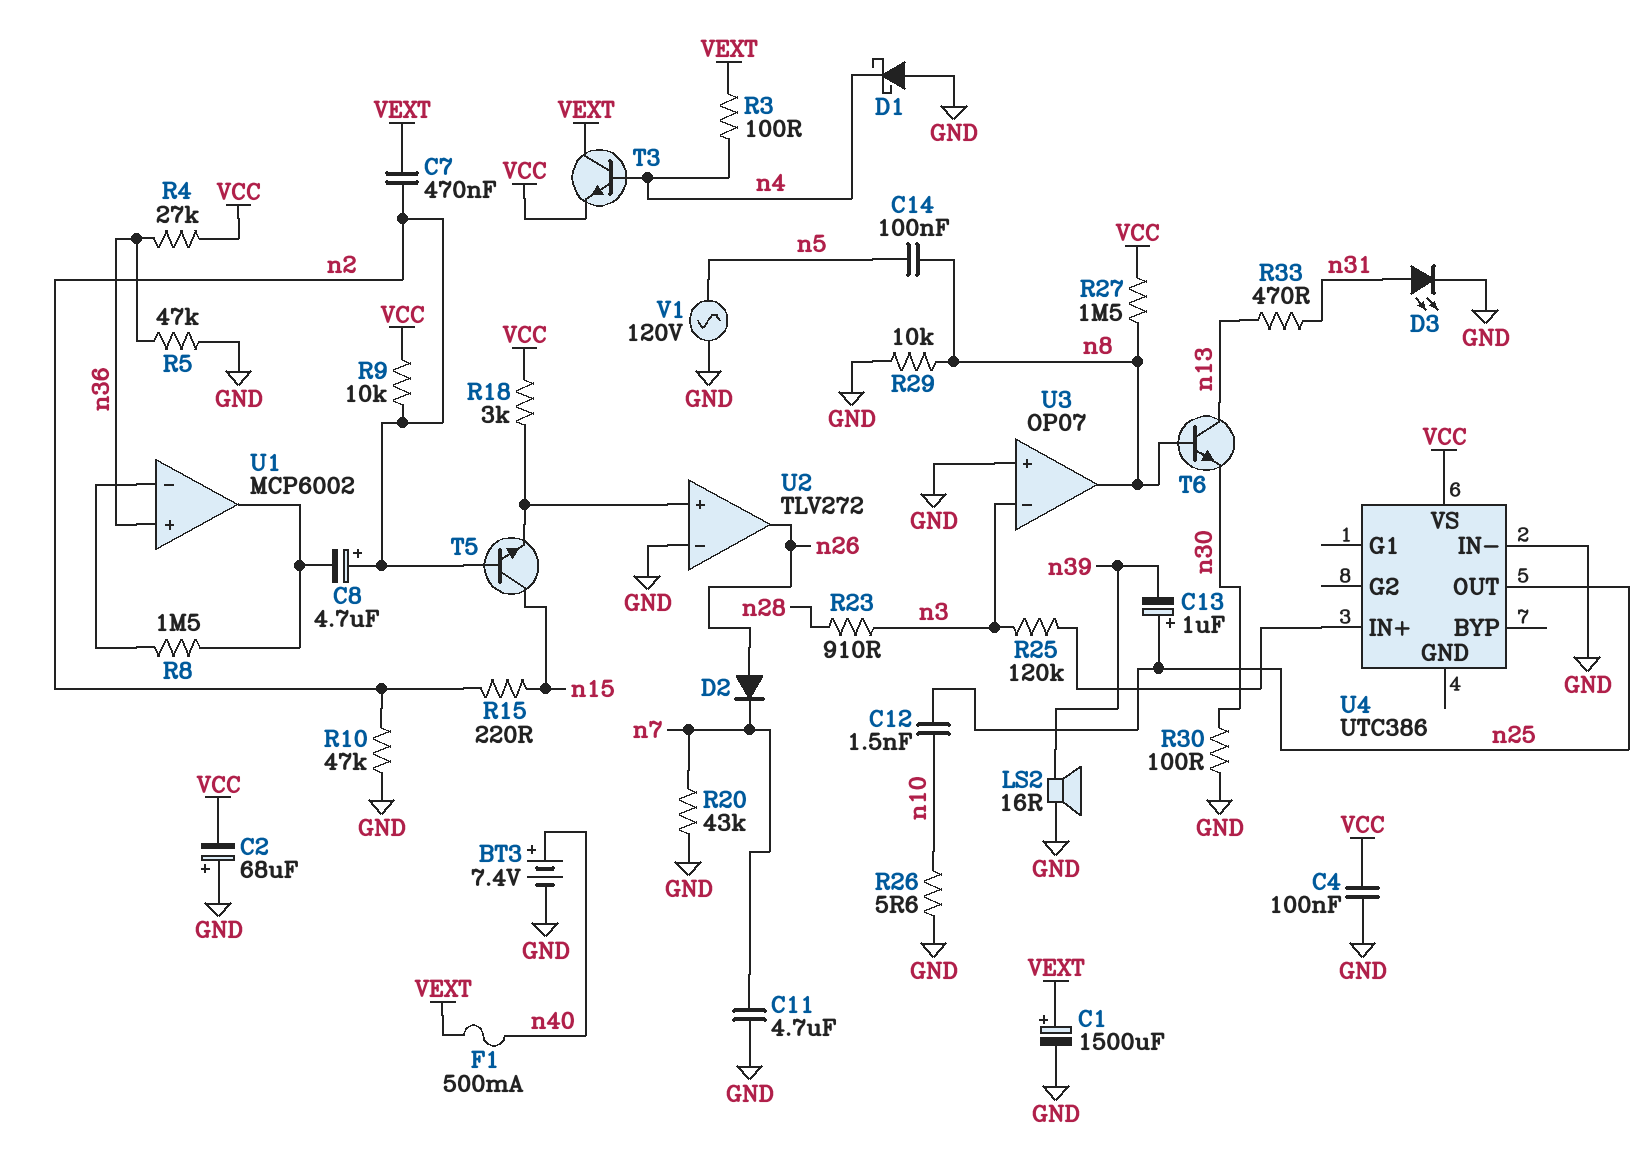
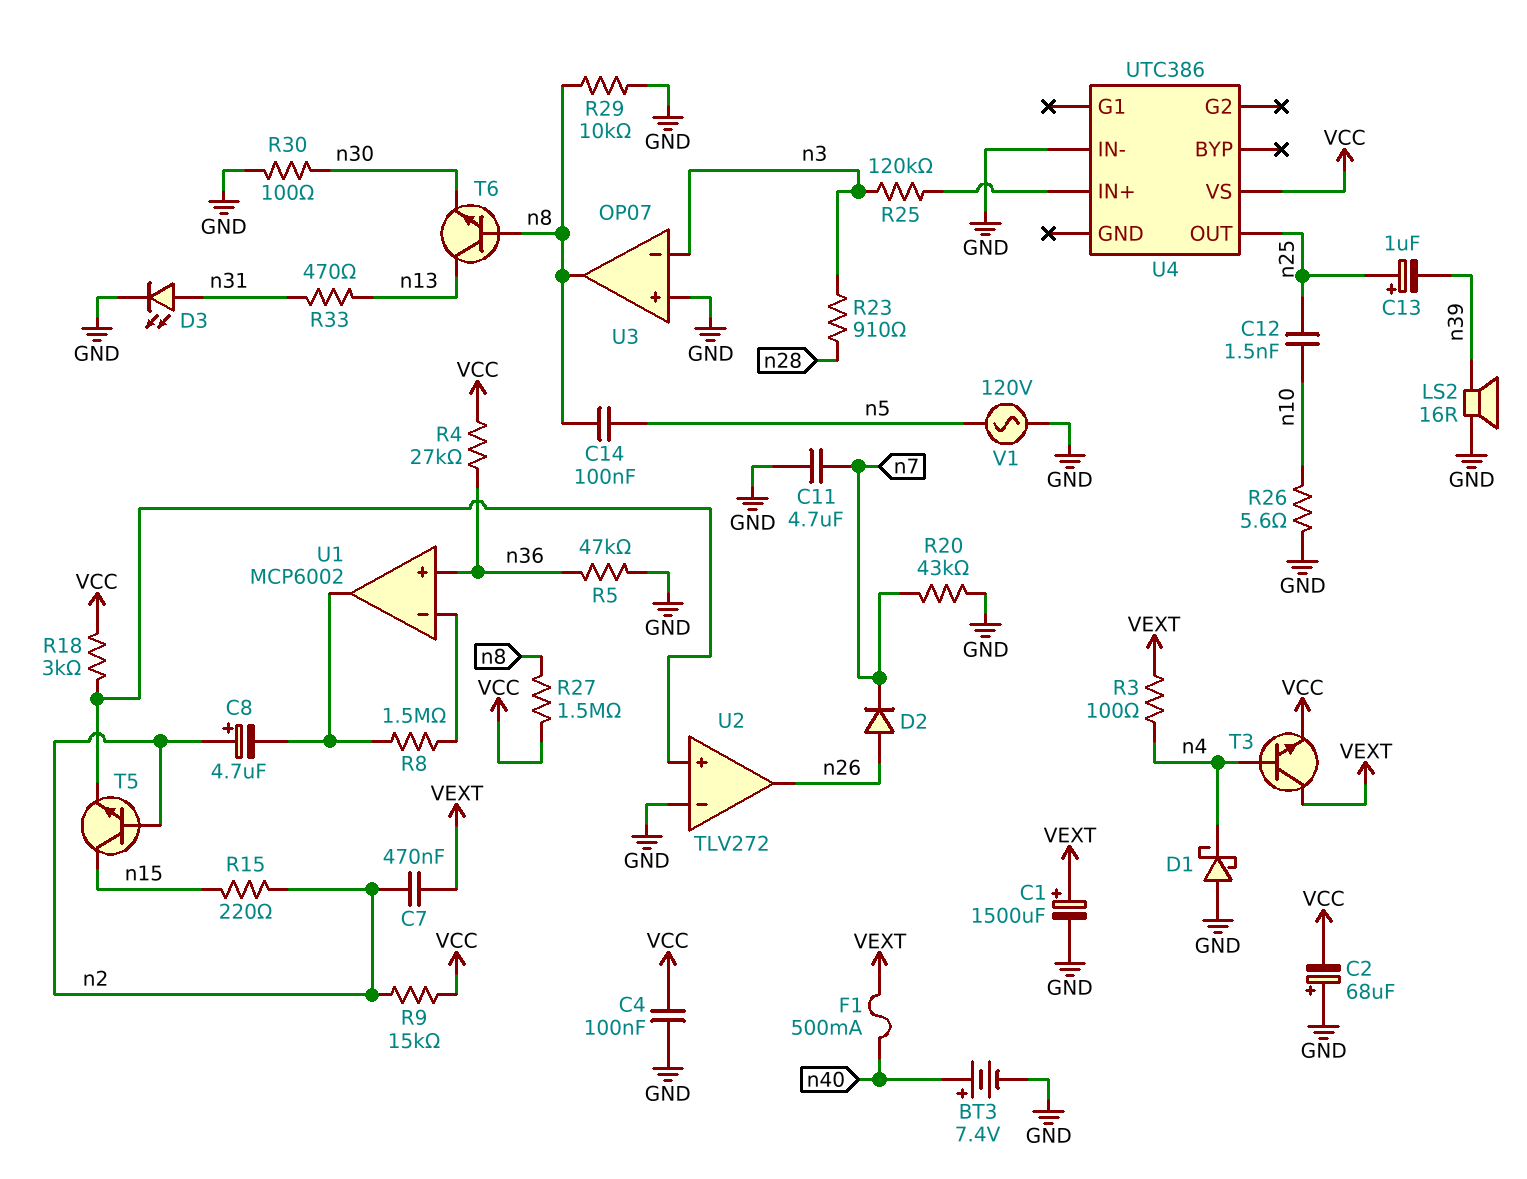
R9: 10k (VCC, n2) -> 15k (VCC, n2)
R10: 47k (GND, n2) -> none

